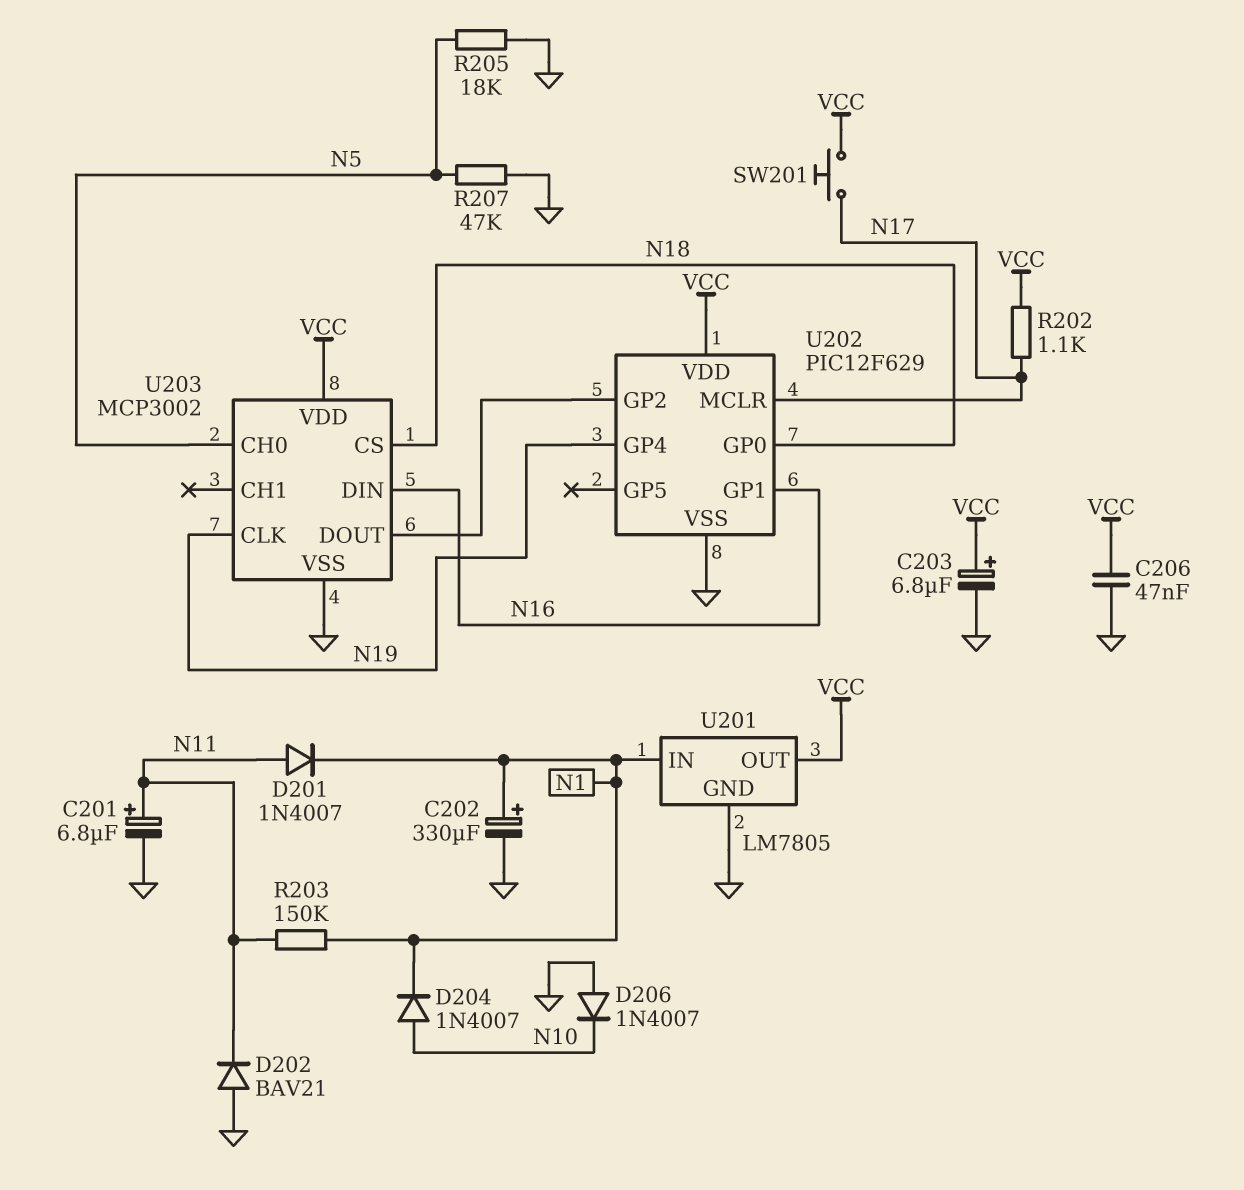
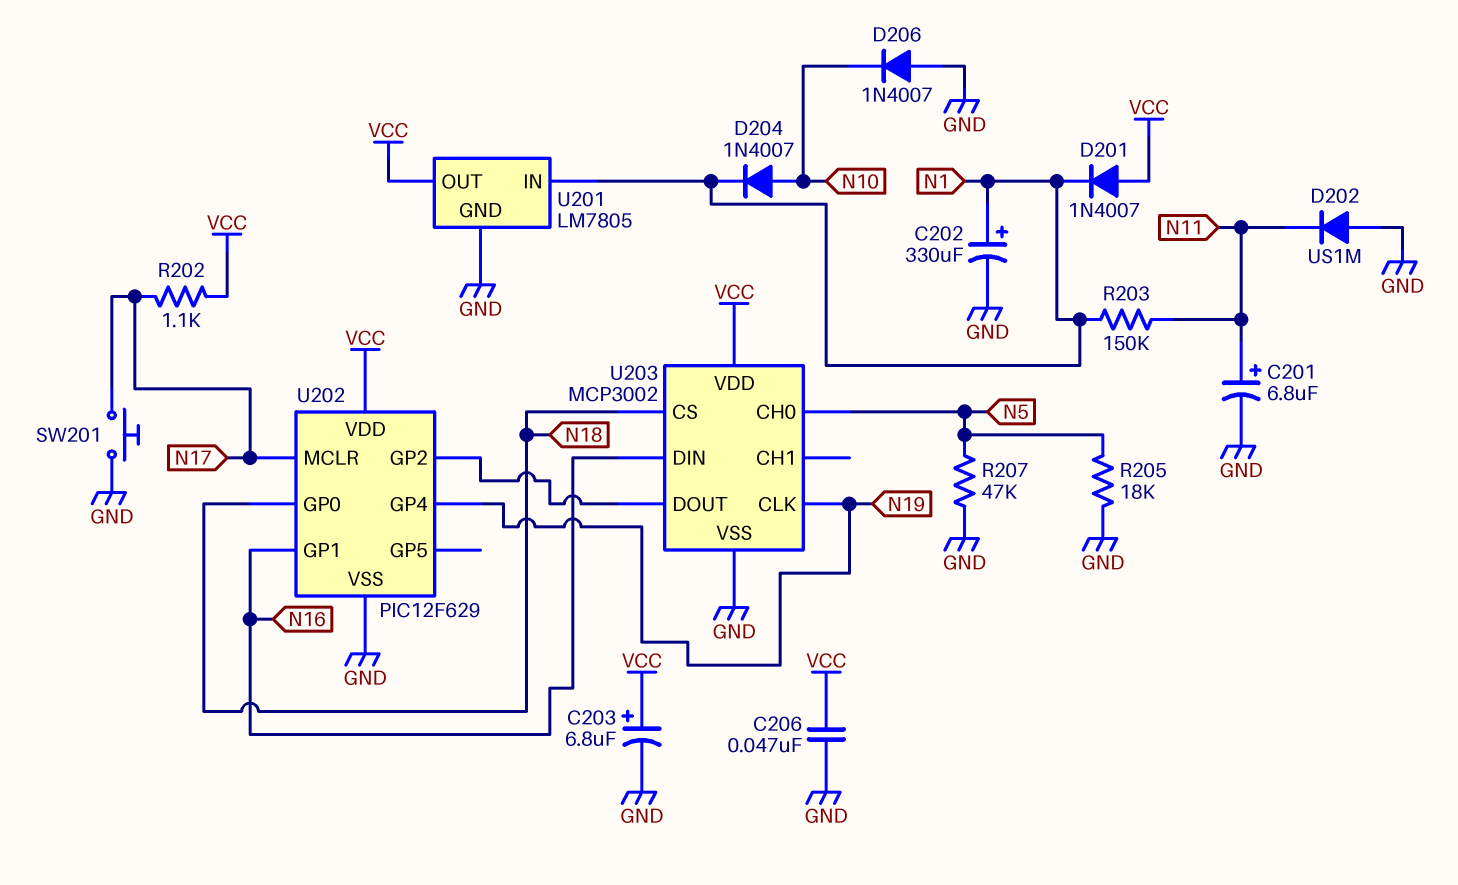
D201: diode 1N4007 (A N11, K N1) -> diode 1N4007 (A VCC, K N1)
D202: diode BAV21 (A GND, K N11) -> diode US1M (A GND, K N11)
SW201: button (N17, VCC) -> button (GND, N17)

